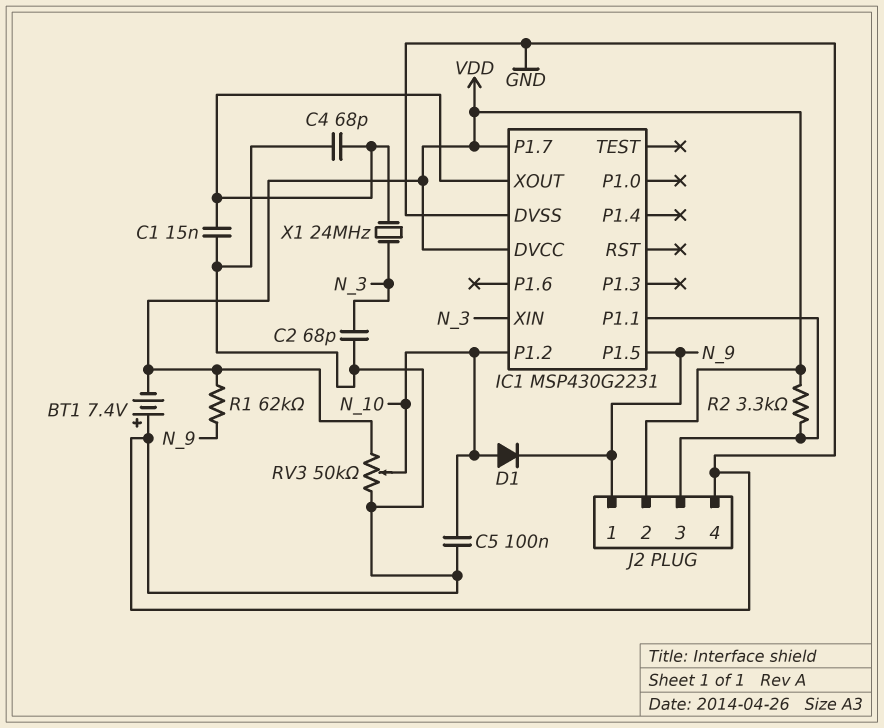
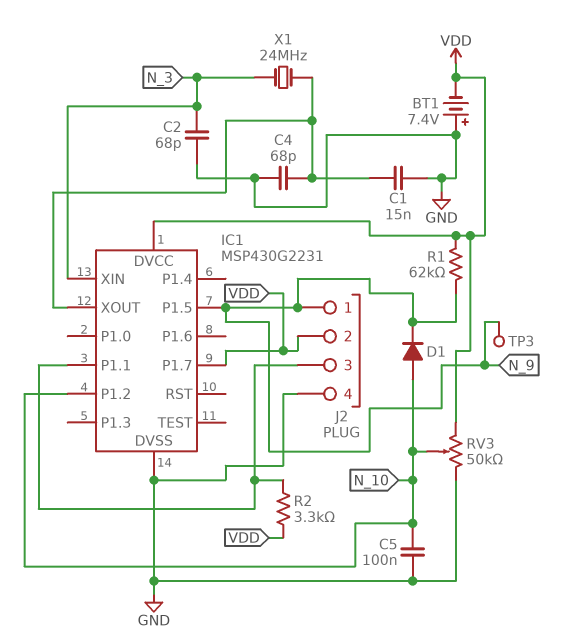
TP3: none -> test point (N_9)

